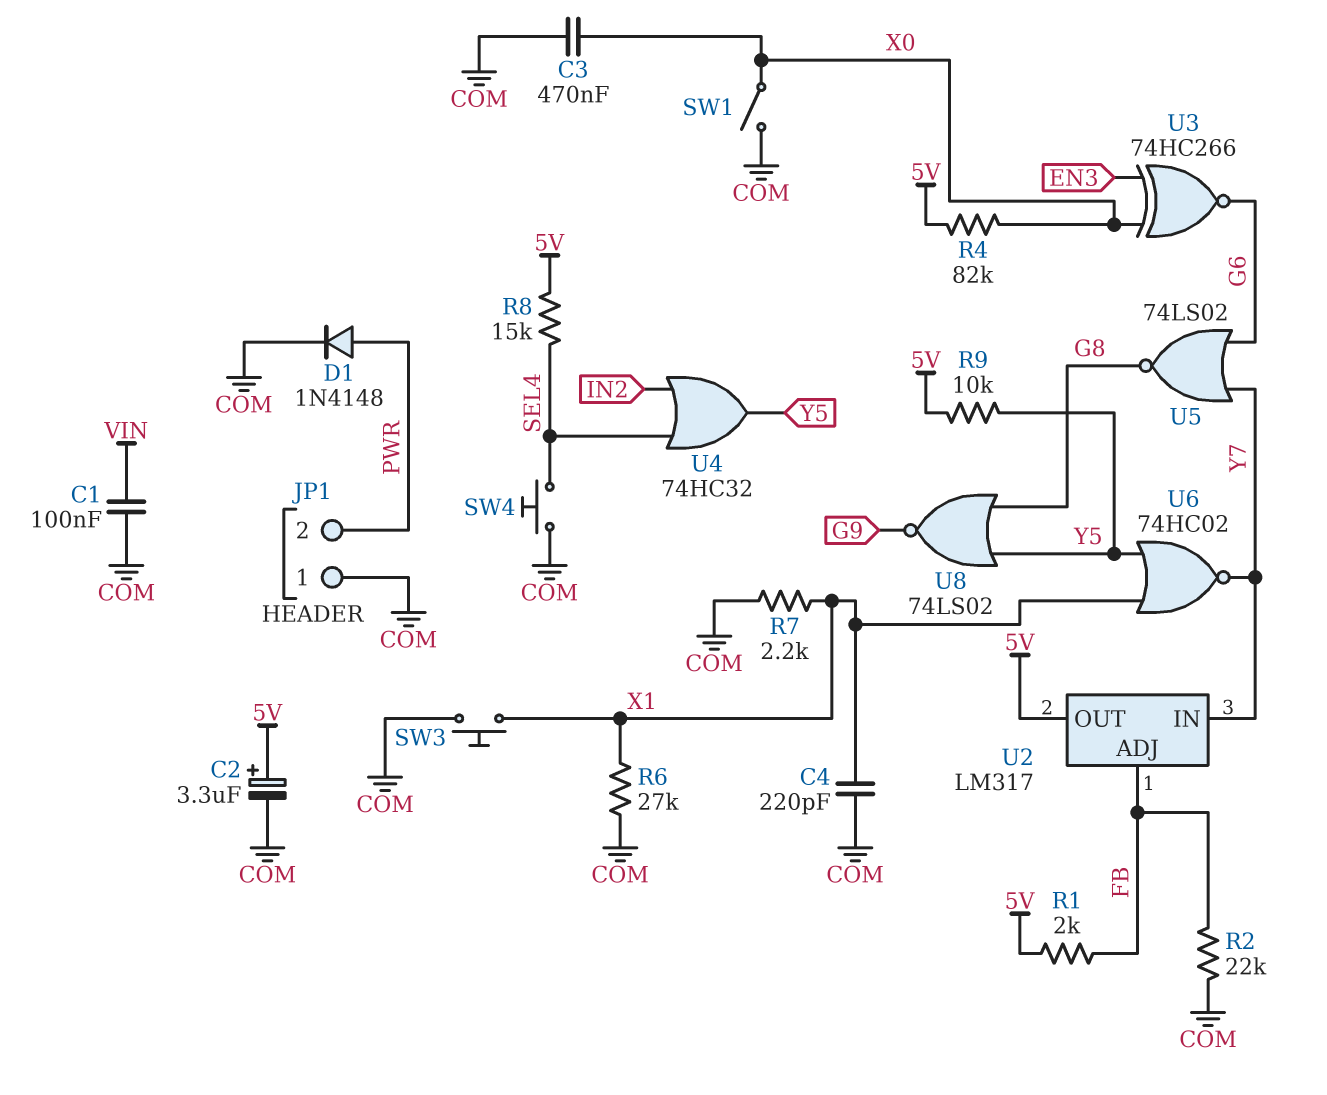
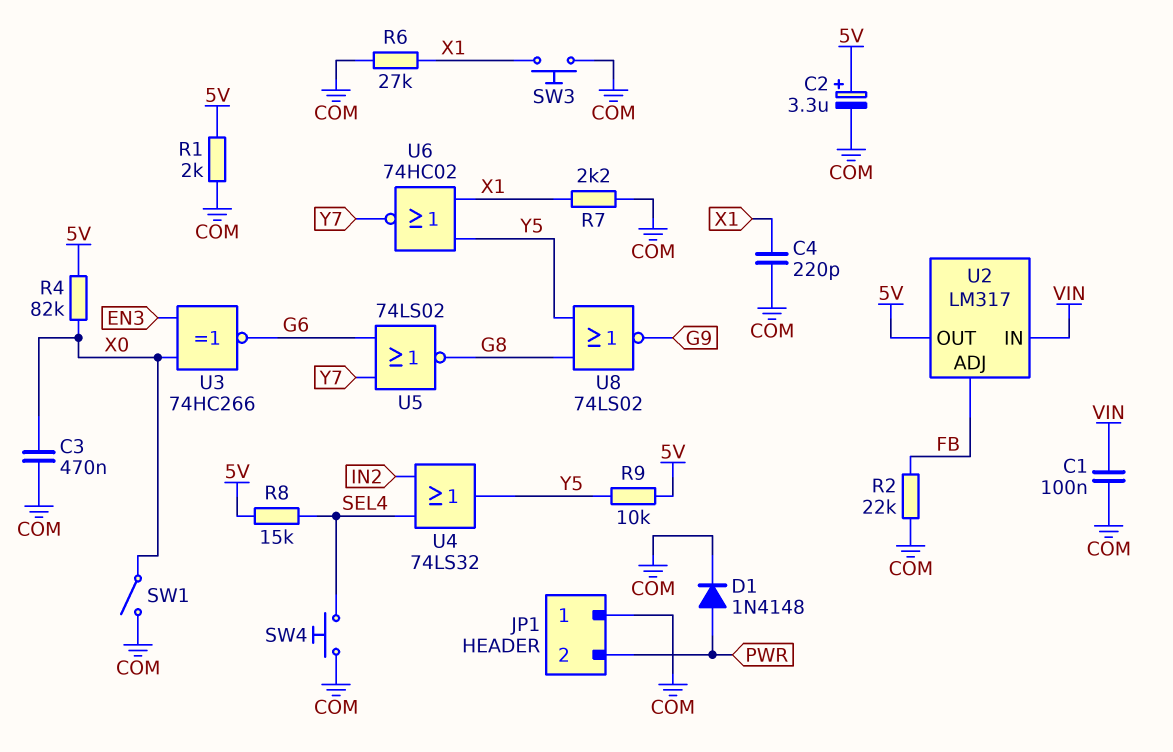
R1: 2k (5V, FB) -> 2k (5V, COM)
U2 pin IN: Y7 -> VIN
U4: OR 74HC32 (in IN2, in SEL4, out Y5) -> OR 74LS32 (in IN2, in SEL4, out Y5)

